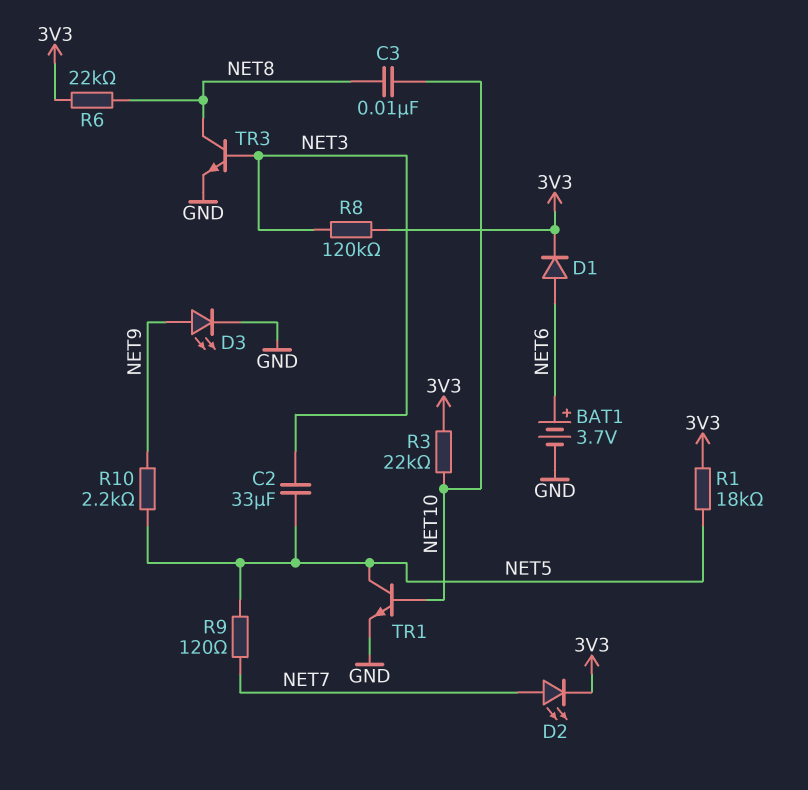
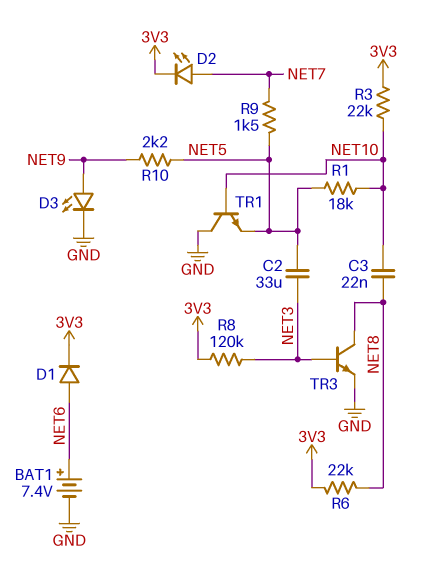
BAT1: 3.7V (plus NET6, minus GND) -> 7.4V (plus NET6, minus GND)
C3: 10nF (NET8, NET10) -> 22nF (NET8, NET10)
R1: 18k (3V3, NET5) -> 18k (NET5, NET10)
R9: 120 (NET5, NET7) -> 1.5k (NET5, NET7)
TR1: NPN (B NET10, C NET5, E GND) -> NPN (B NET10, C GND, E NET5)

